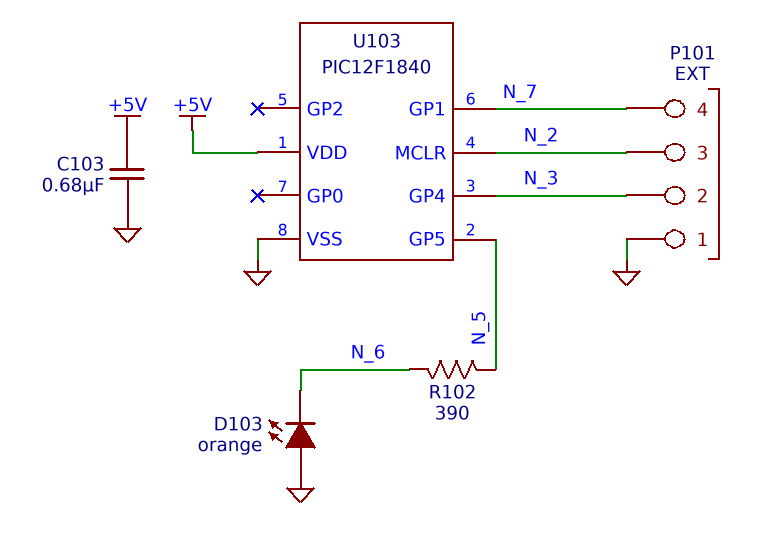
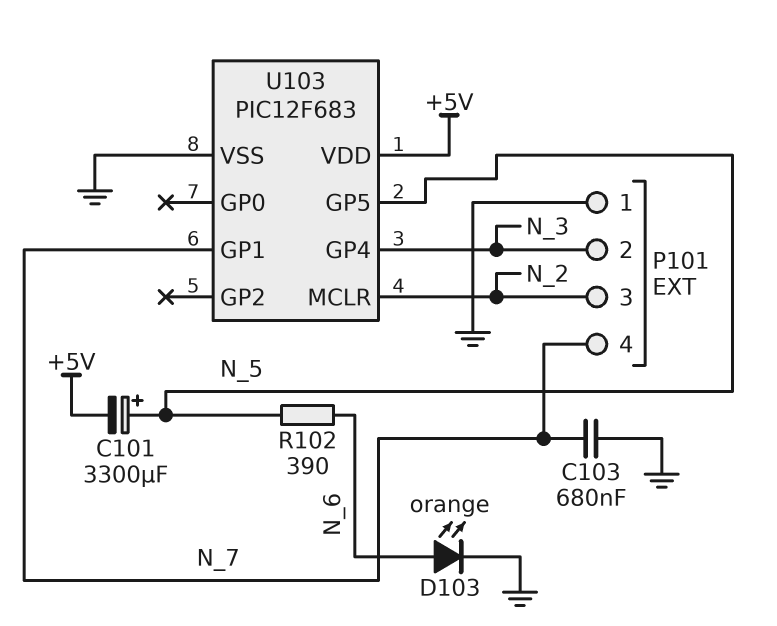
C101: none -> 3300uF (plus N_5, minus +5V)
C103: 680nF (+5V, GND) -> 680nF (GND, N_7)
D103: LED orange (A GND, K N_6) -> LED orange (A N_6, K GND)
U103: PIC12F1840 -> PIC12F683

